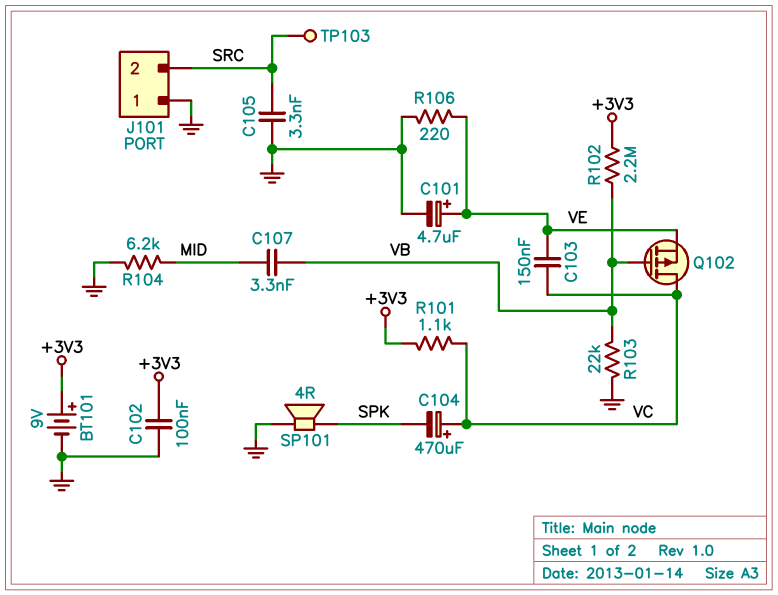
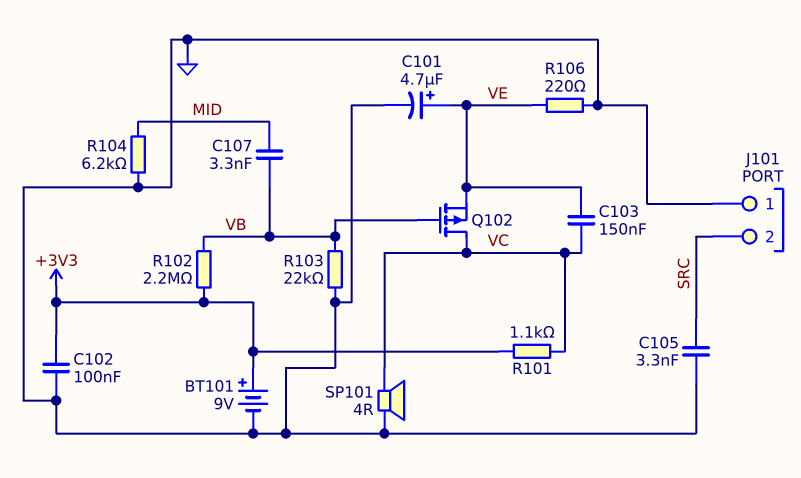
C104: 470uF (plus VC, minus SPK) -> none
SP101: speaker 4R (GND, SPK) -> speaker 4R (GND, VC)
TP103: test point (SRC) -> none

